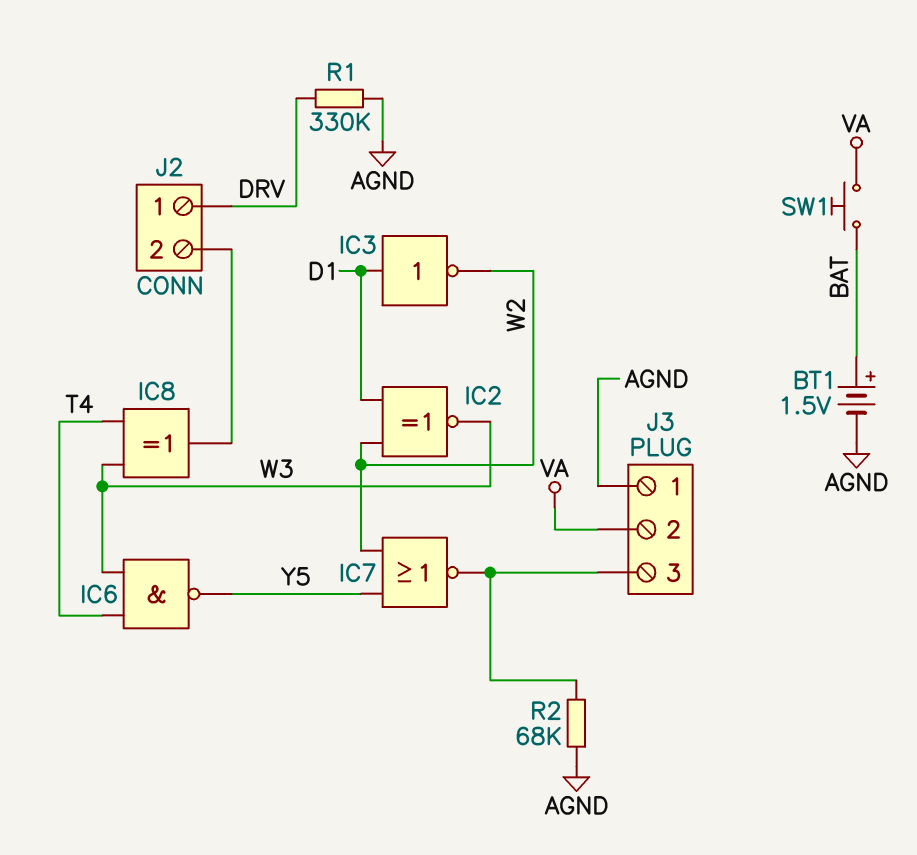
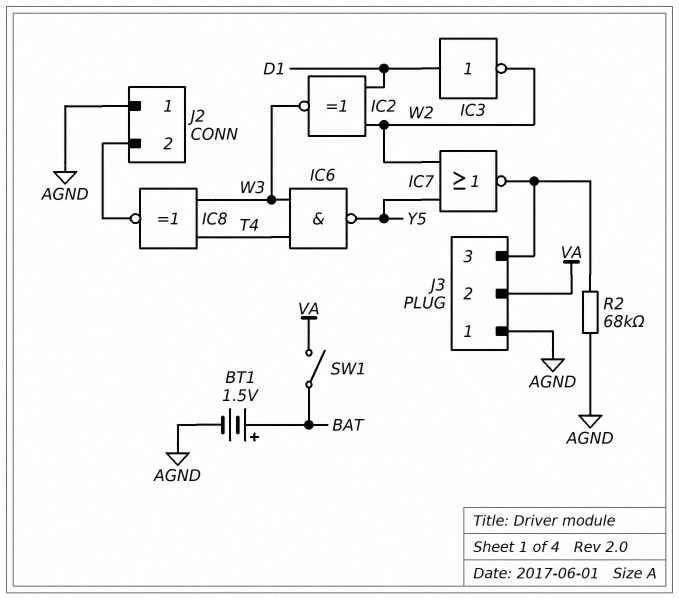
IC8: XOR (in T4, in W3, out J2/2) -> XNOR (in T4, in W3, out J2/2)
J2 pin 1: DRV -> AGND
R1: 330k (AGND, DRV) -> none
SW1: button (BAT, VA) -> switch (BAT, VA)

